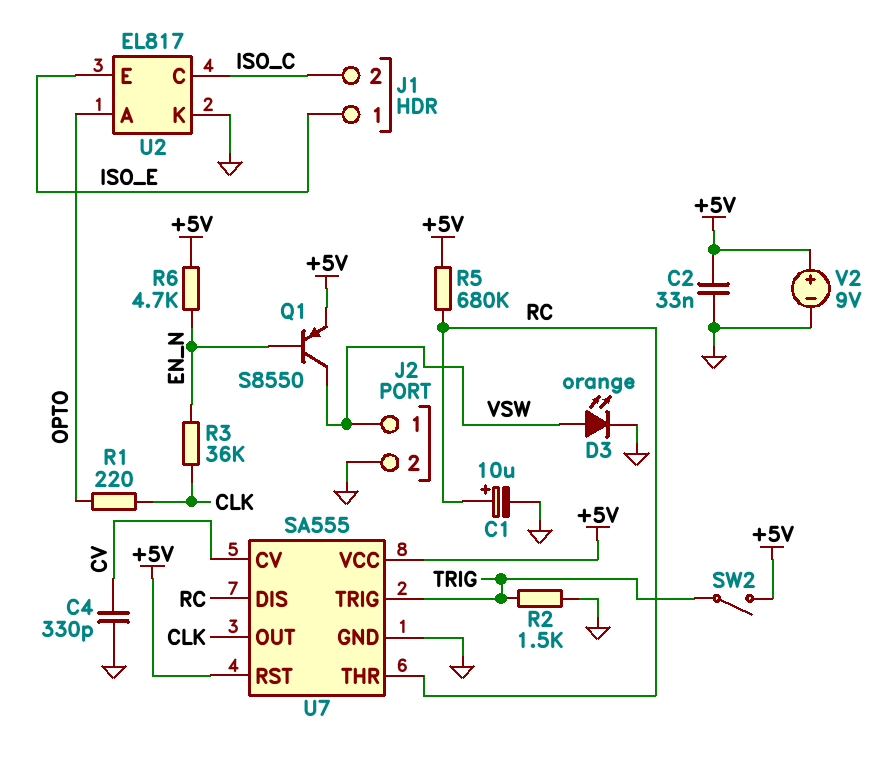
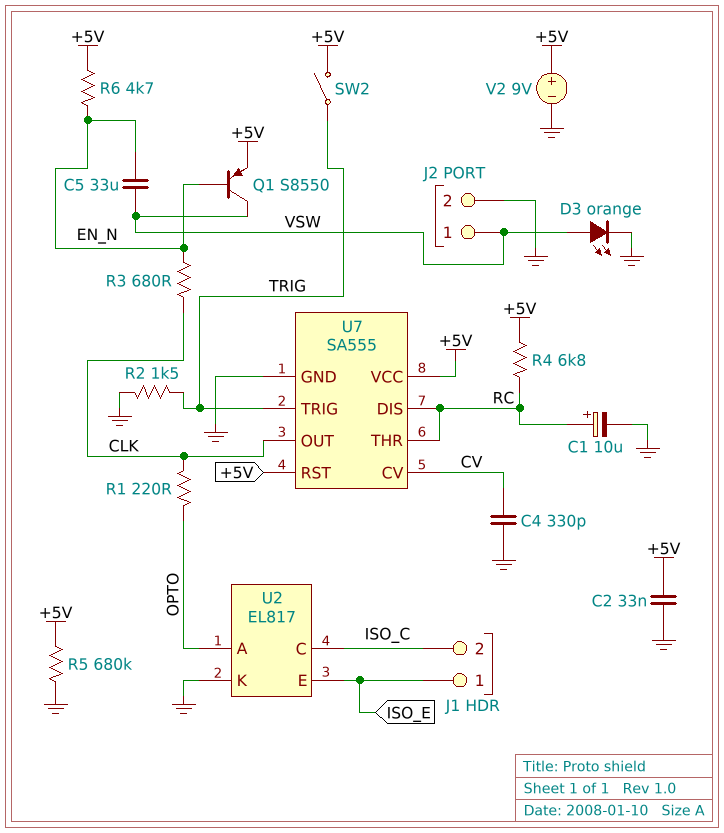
C5: none -> 33uF (EN_N, VSW)
R3: 36k (CLK, EN_N) -> 680 (CLK, EN_N)
R4: none -> 6.8k (+5V, RC)
R5: 680k (+5V, RC) -> 680k (+5V, GND)

